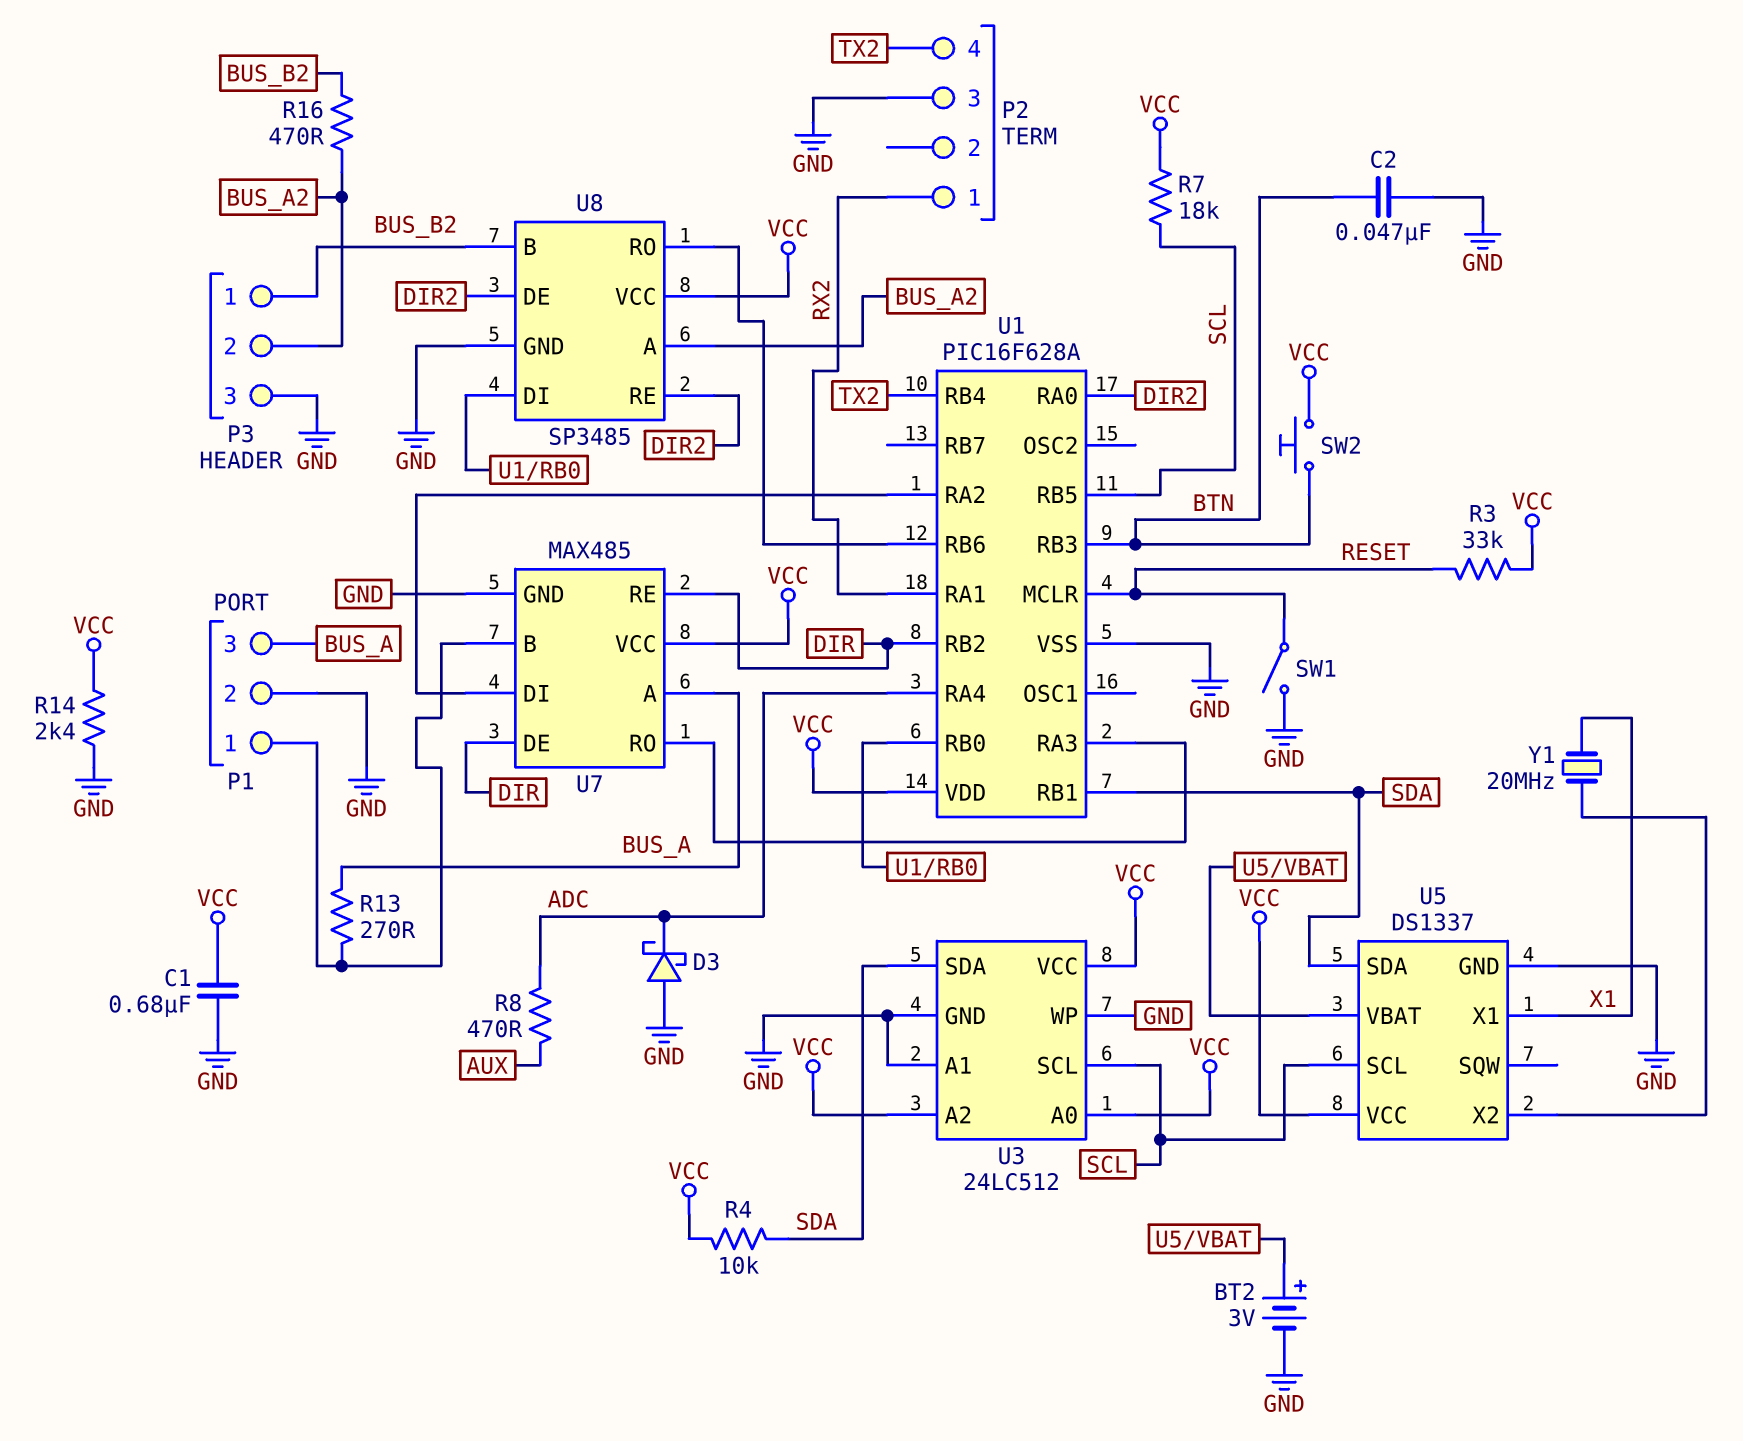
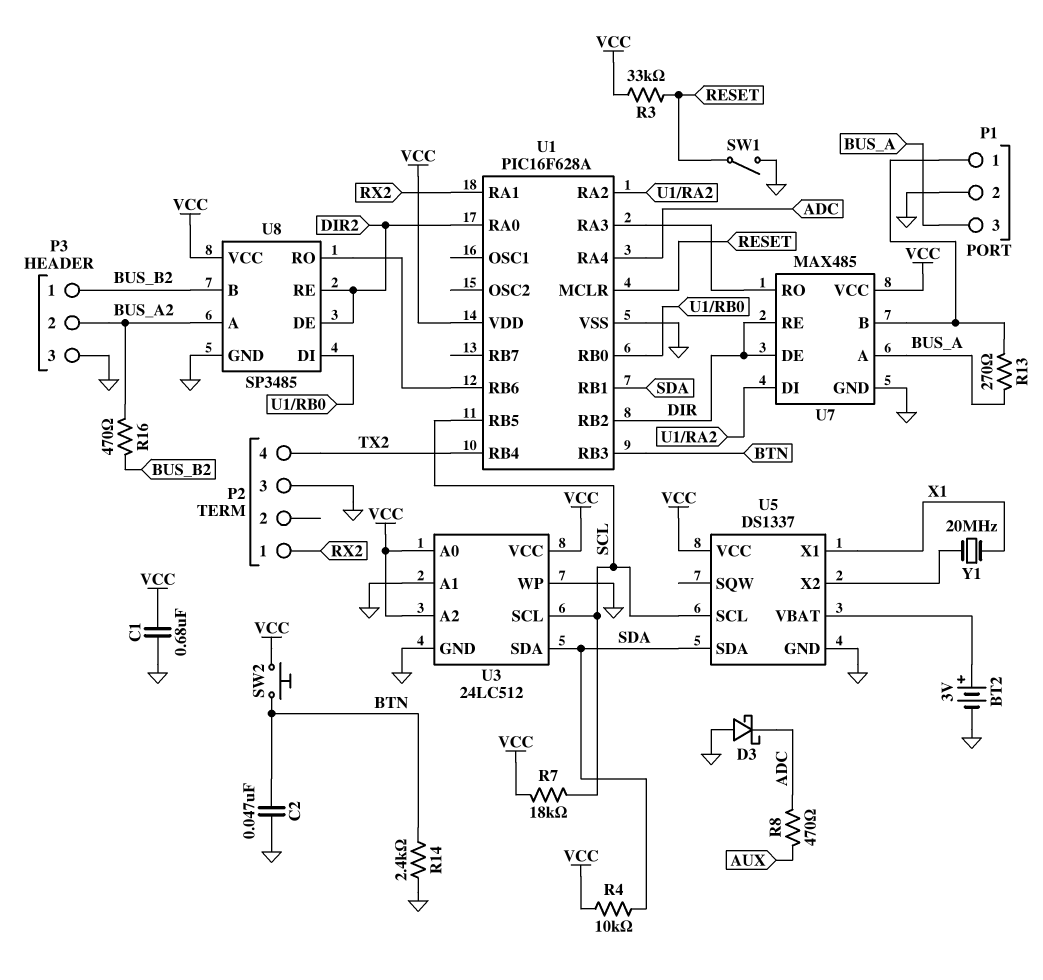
R14: 2.4k (GND, VCC) -> 2.4k (BTN, GND)

